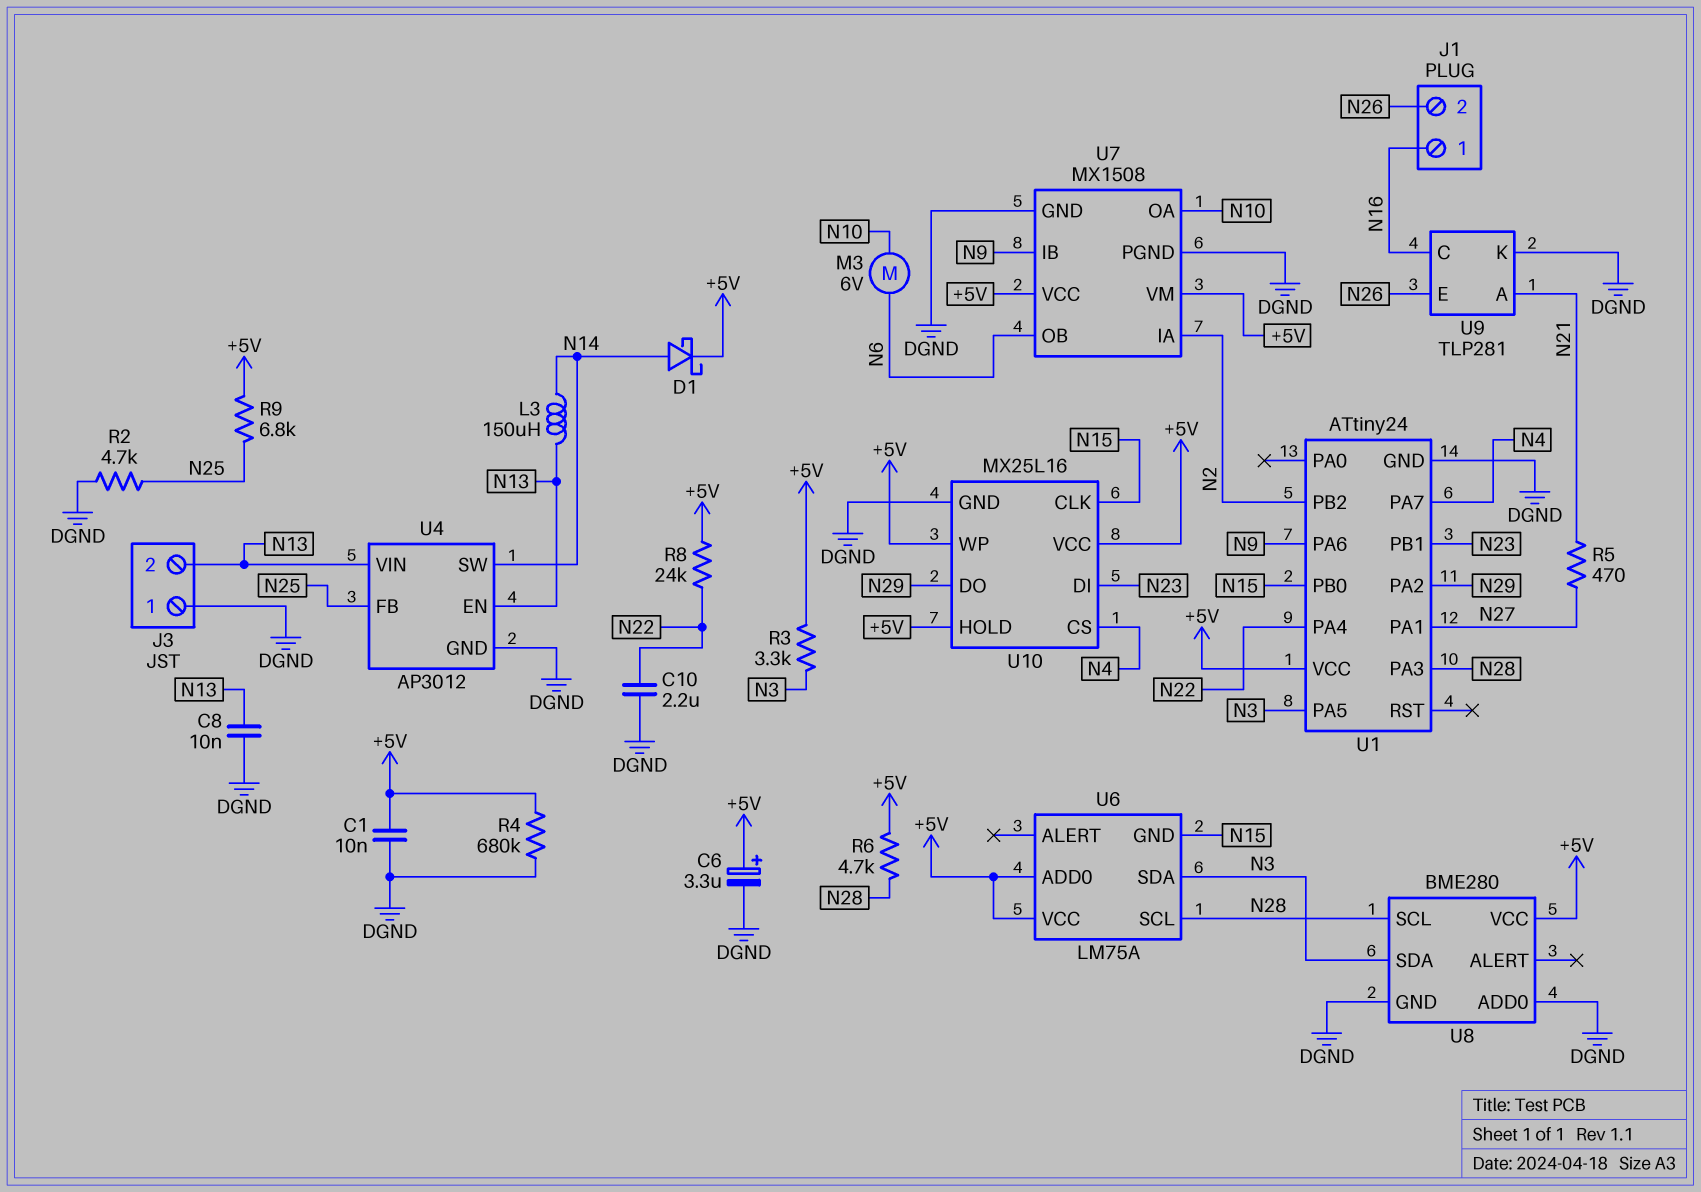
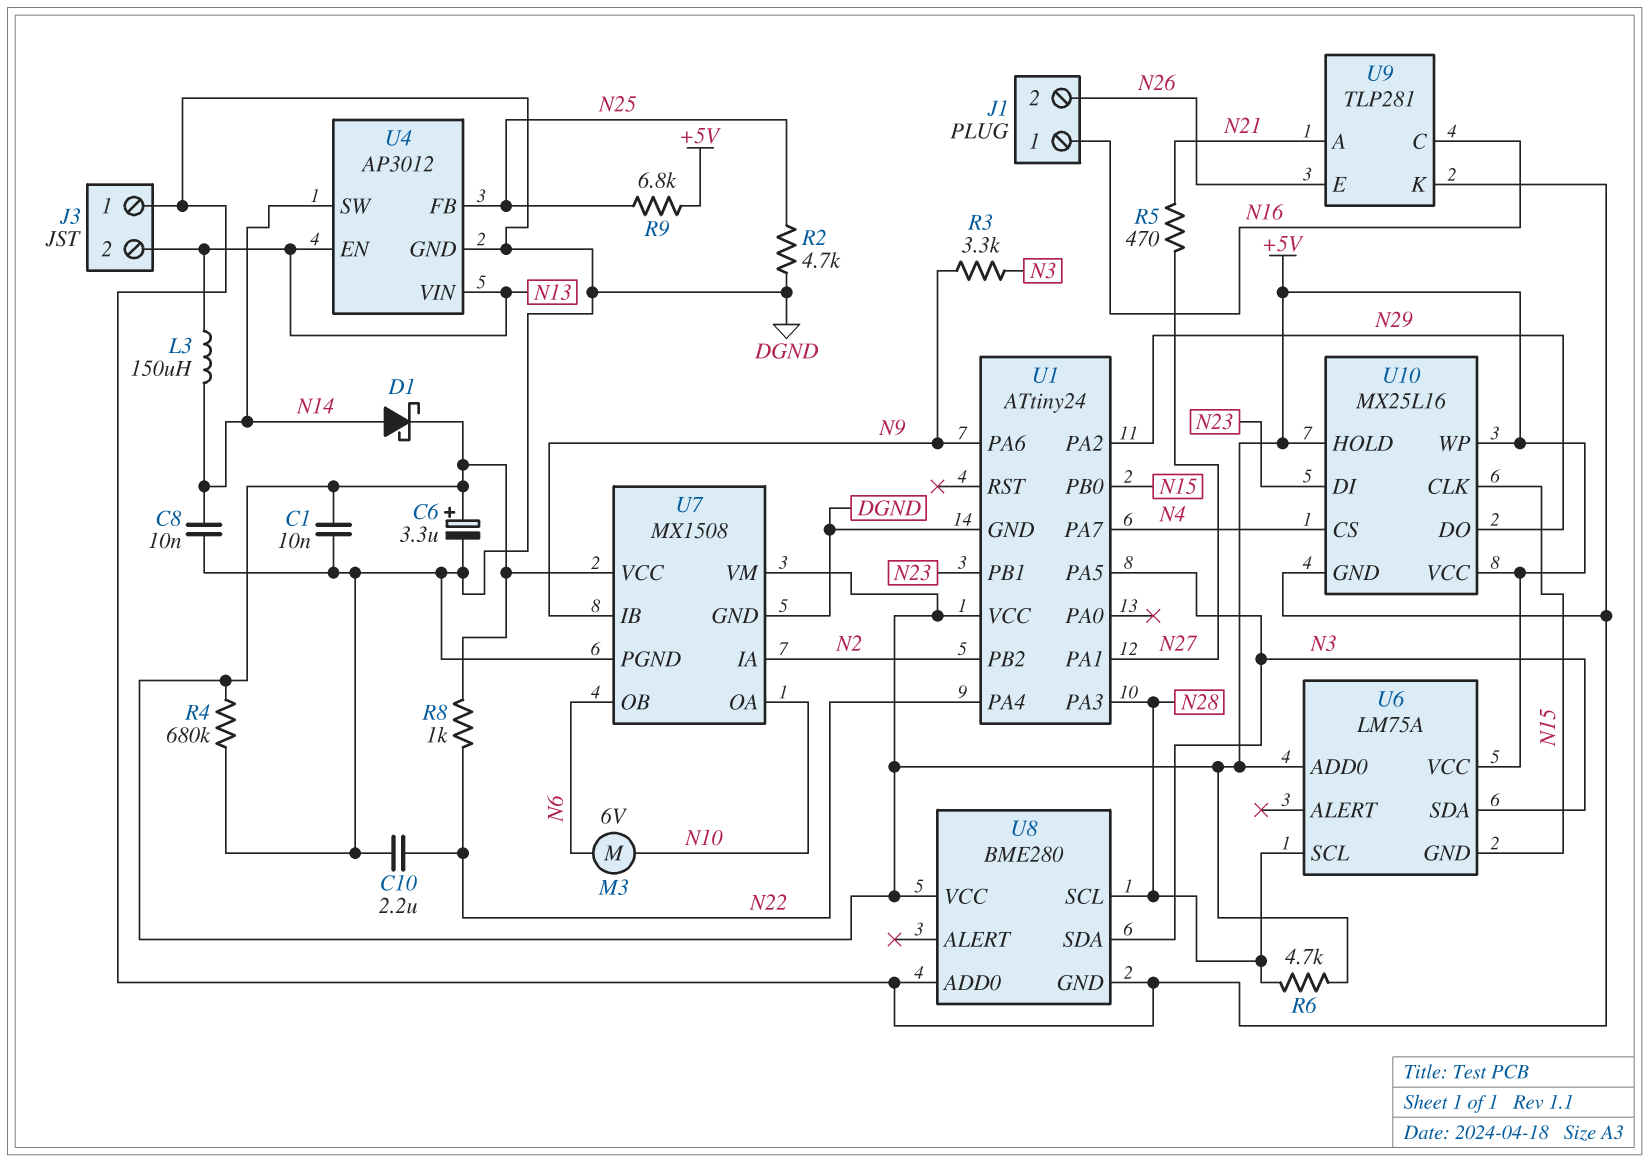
C8: 10nF (DGND, N13) -> 10nF (DGND, N14)
R3: 3.3k (+5V, N3) -> 3.3k (N3, N9)
R8: 24k (+5V, N22) -> 1k (+5V, N22)

